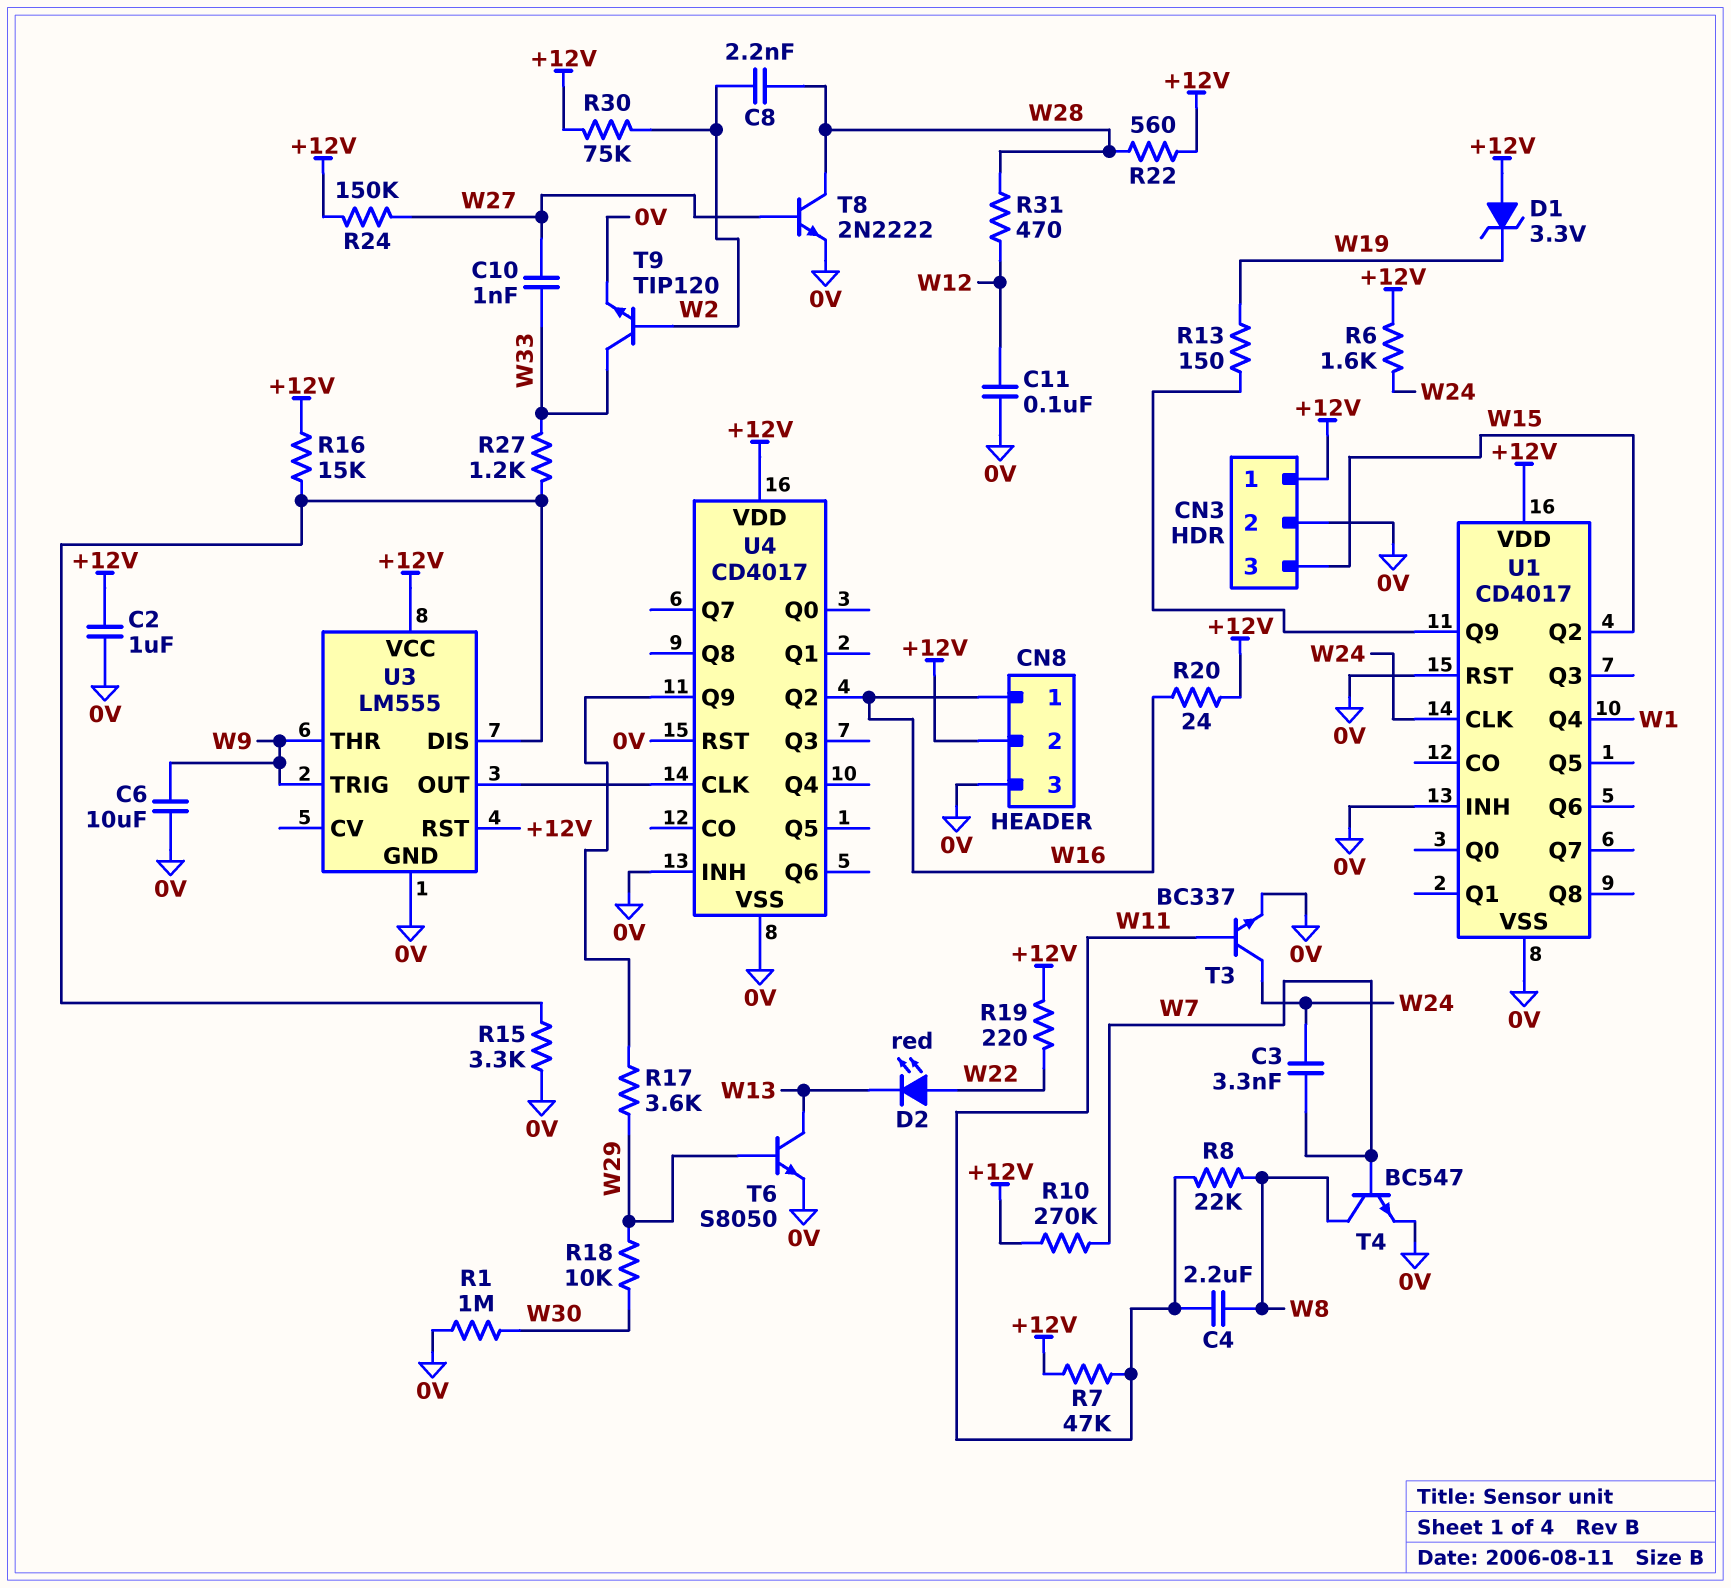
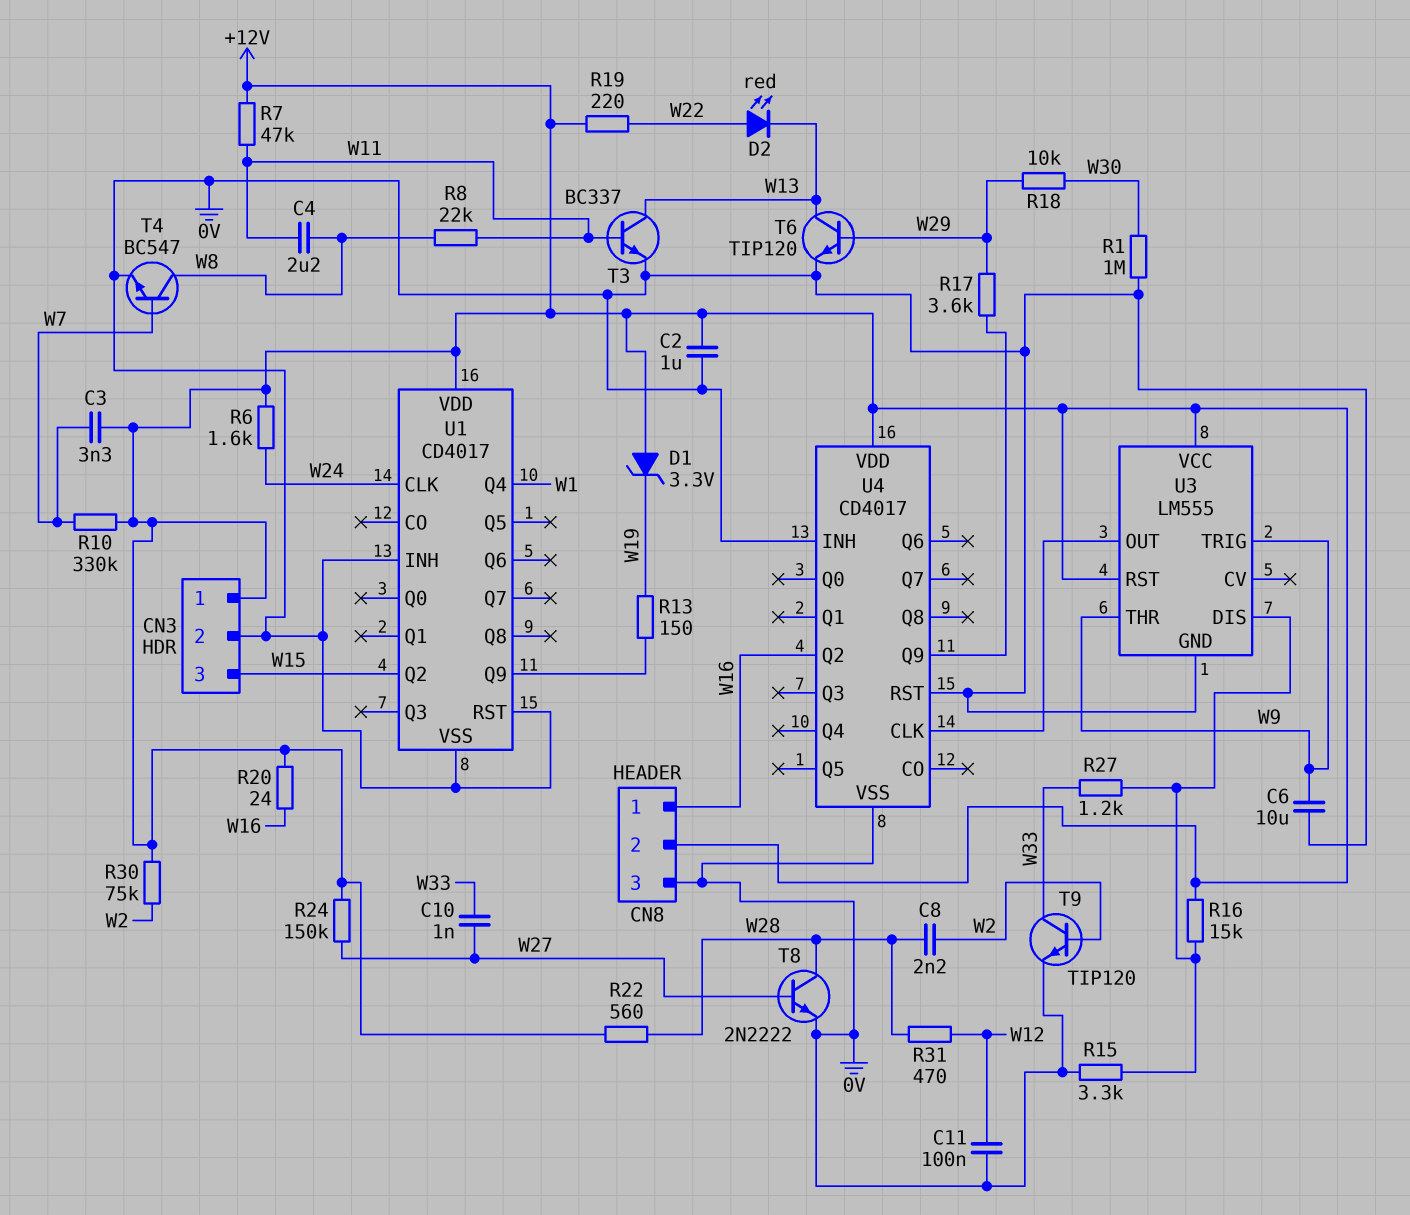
C3: 3.3nF (W7, W24) -> 3.3nF (+12V, W7)
R10: 270k (+12V, W7) -> 330k (+12V, W7)
T3: NPN BC337 (B W11, C W24, E 0V) -> NPN BC337 (B W11, C W13, E 0V)
T6: NPN S8050 (B W29, C W13, E 0V) -> NPN TIP120 (B W29, C W13, E 0V)

